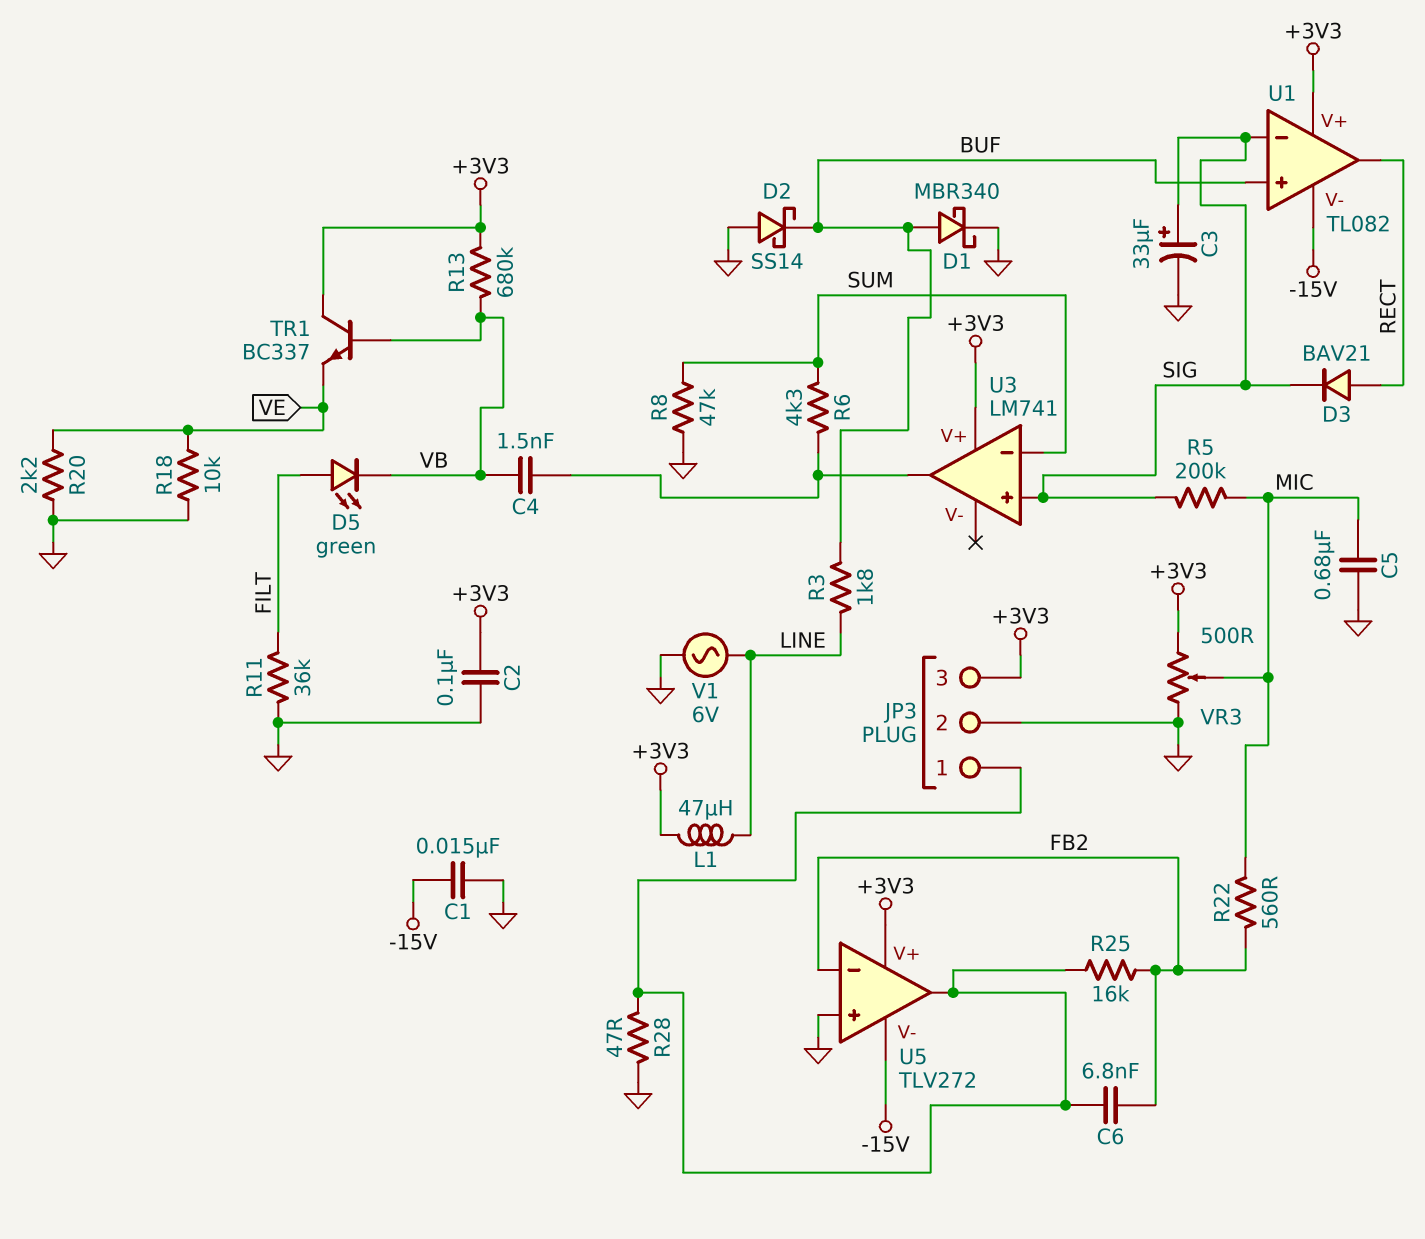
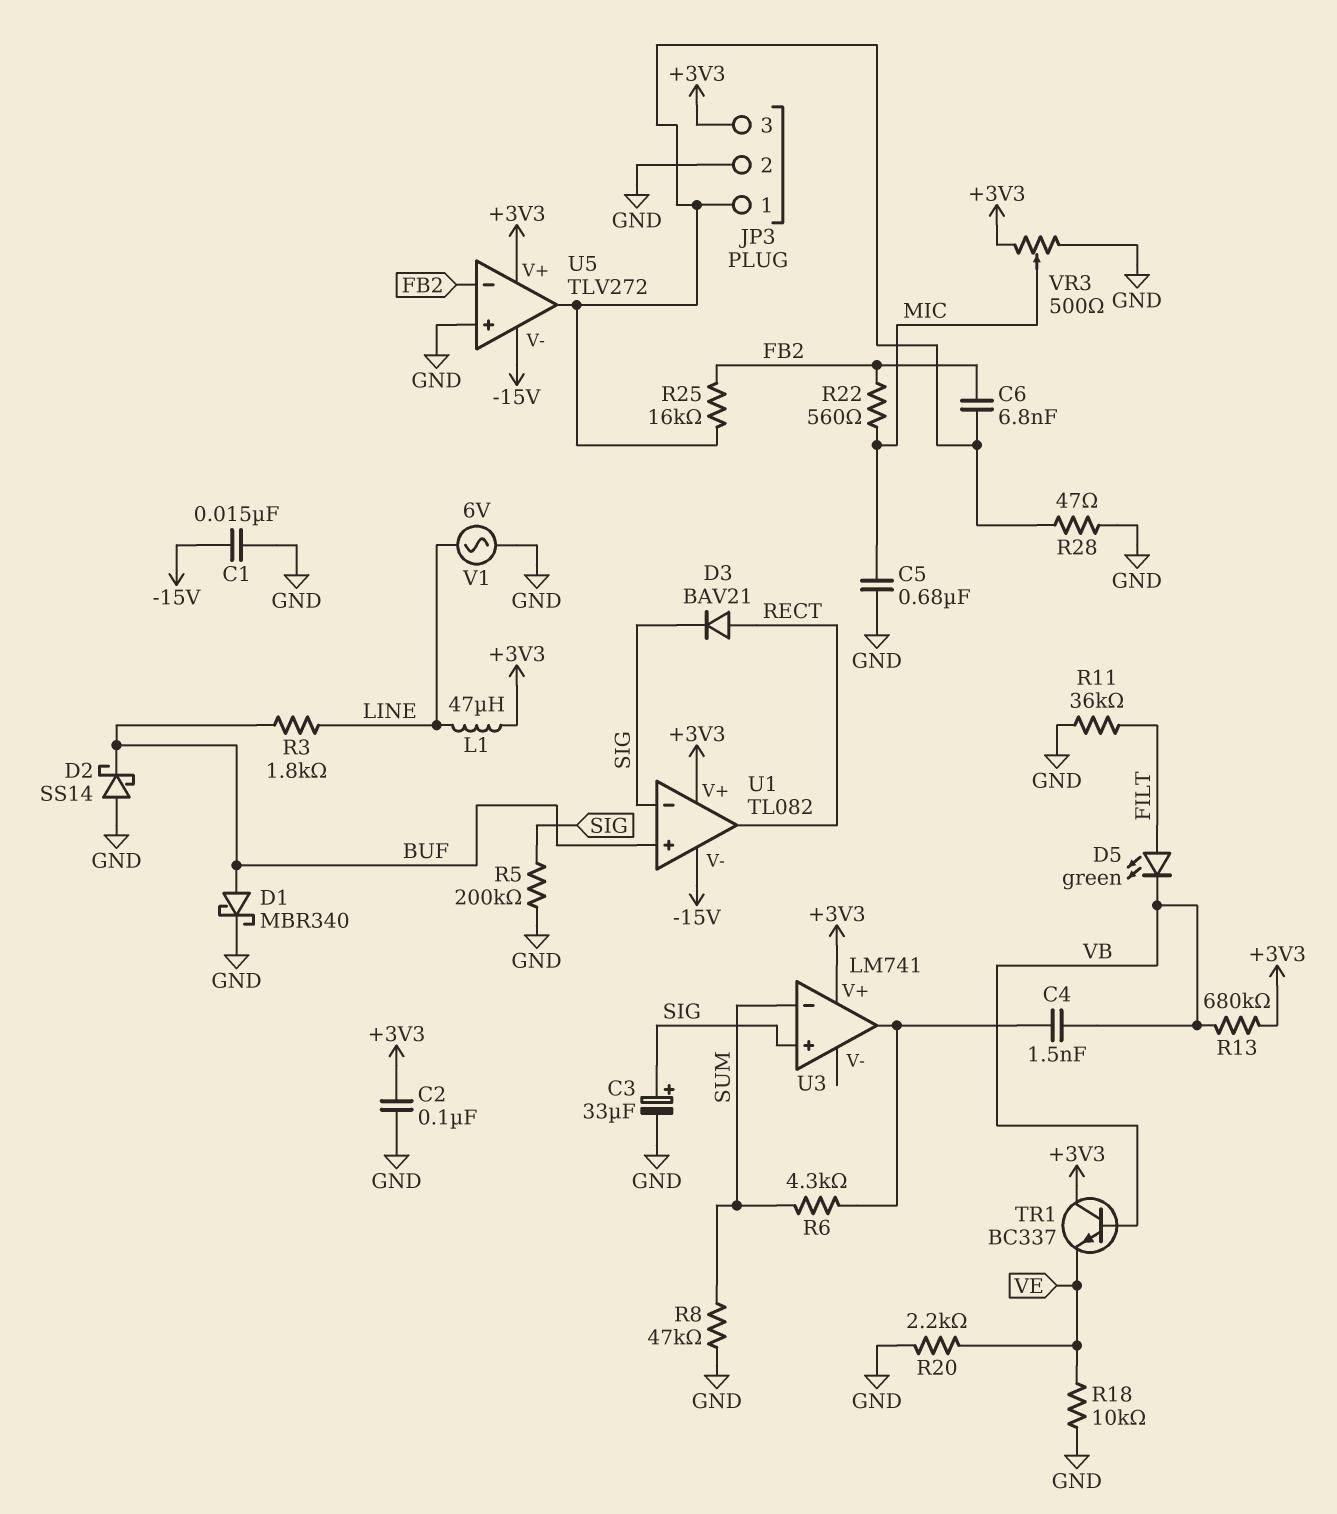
R5: 200k (MIC, SIG) -> 200k (GND, SIG)

